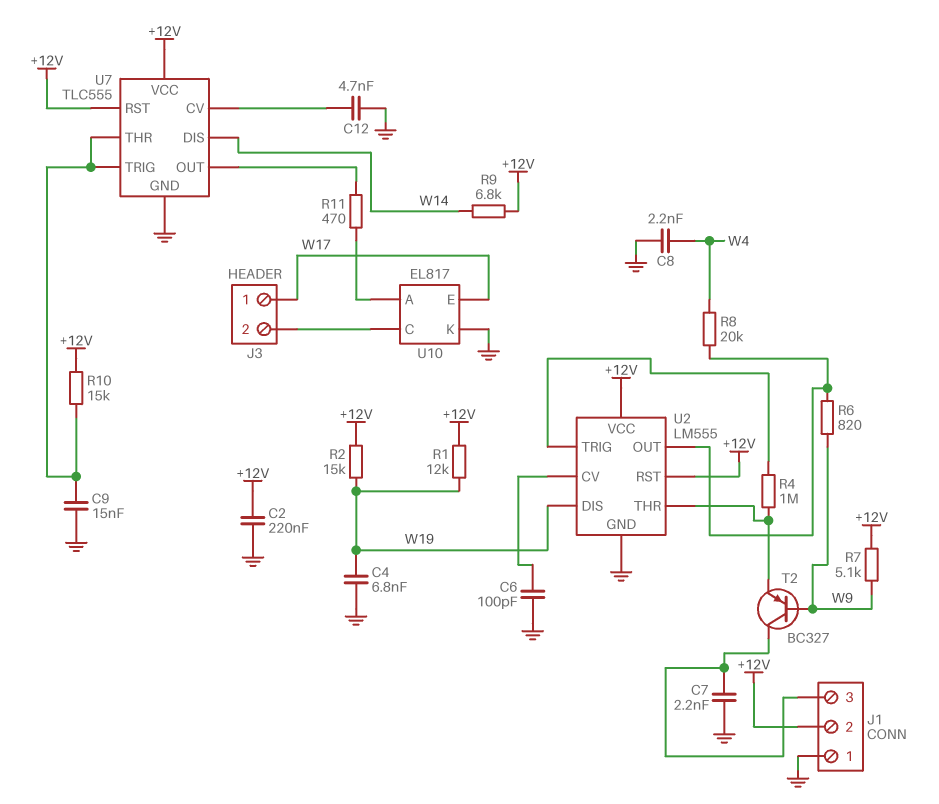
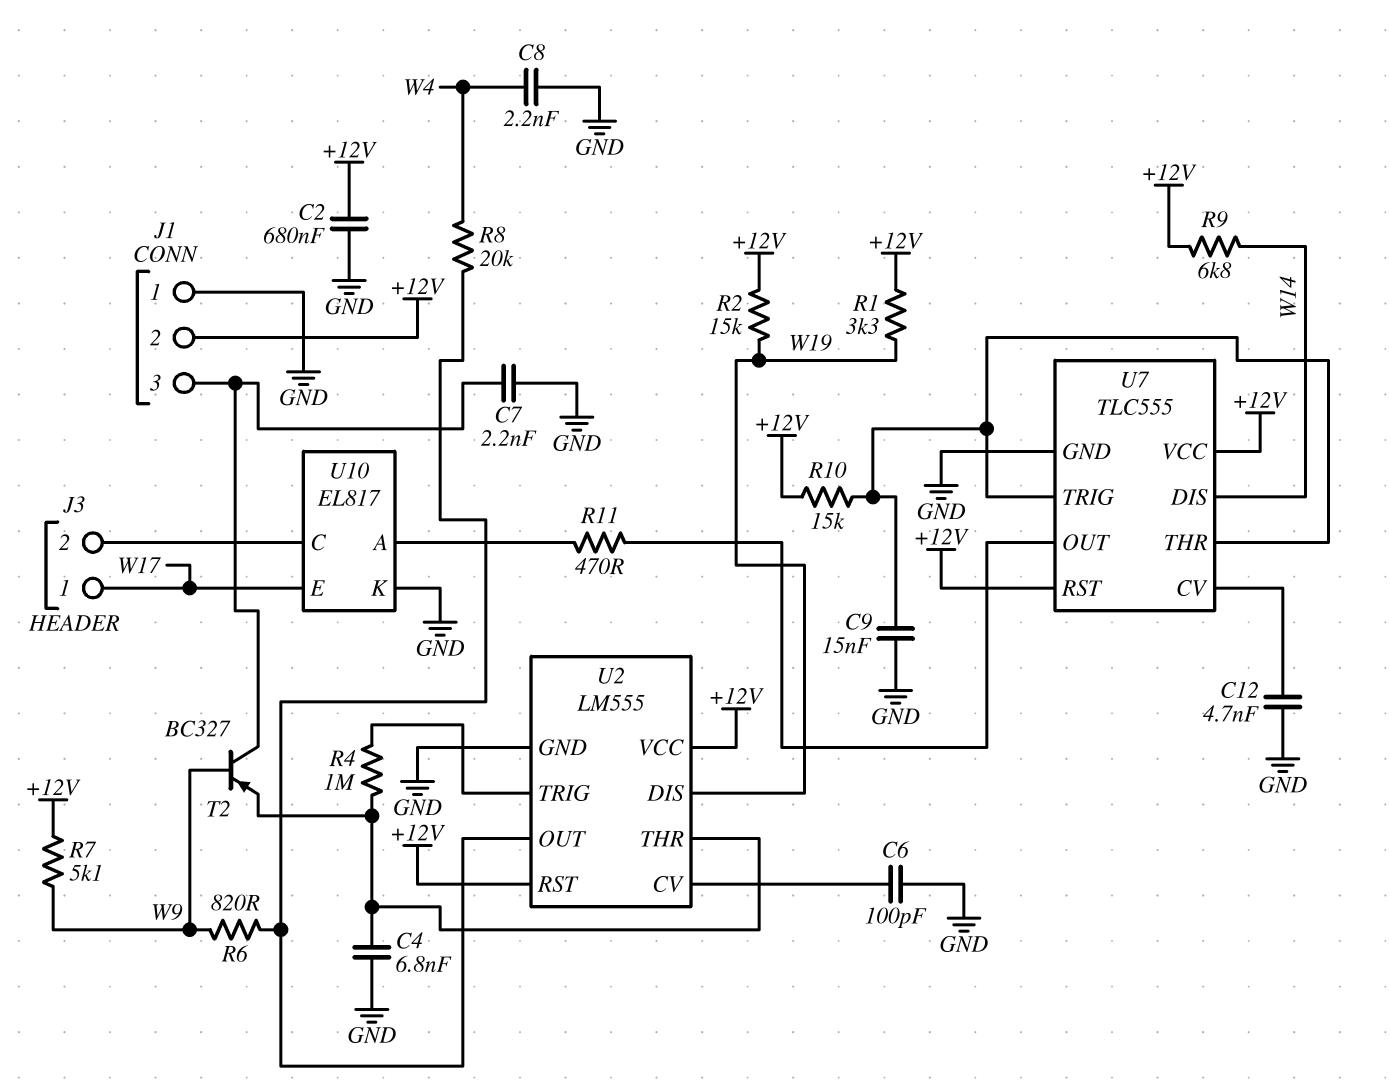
C2: 220nF (+12V, GND) -> 680nF (+12V, GND)
C4: 6.8nF (GND, W19) -> 6.8nF (GND, U2/THR)
R1: 12k (+12V, W19) -> 3.3k (+12V, W19)

